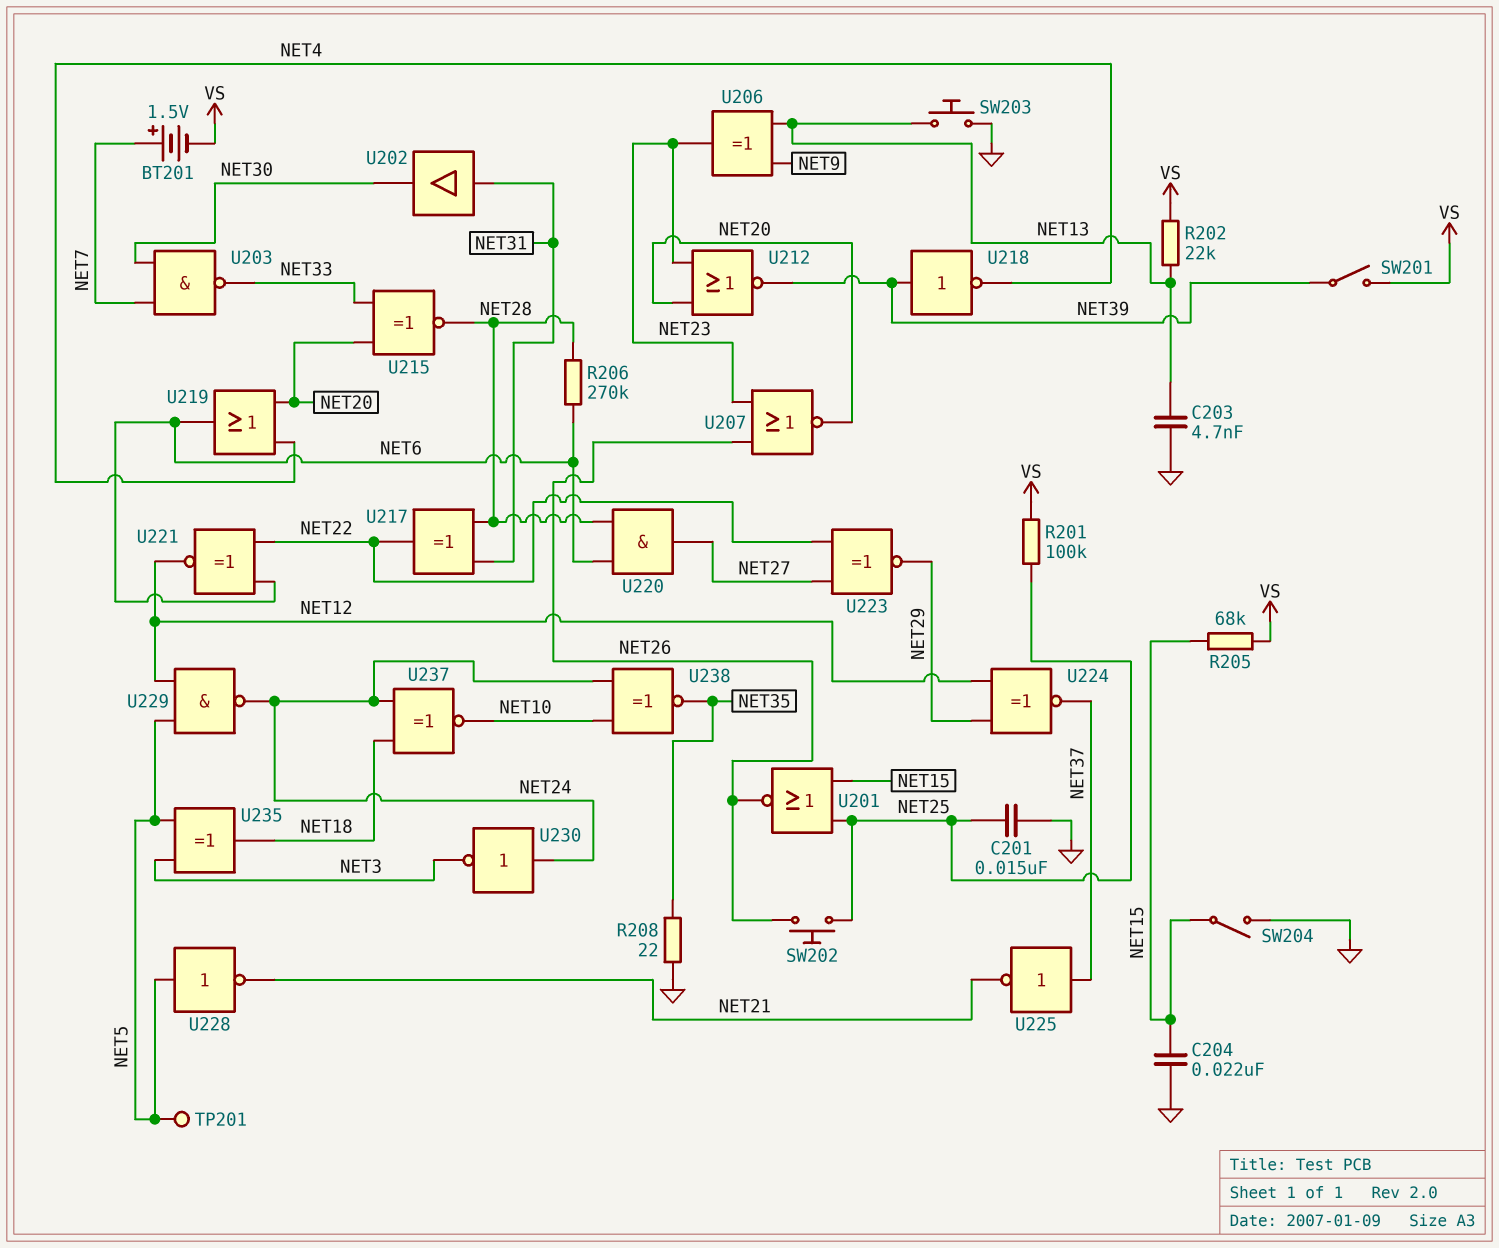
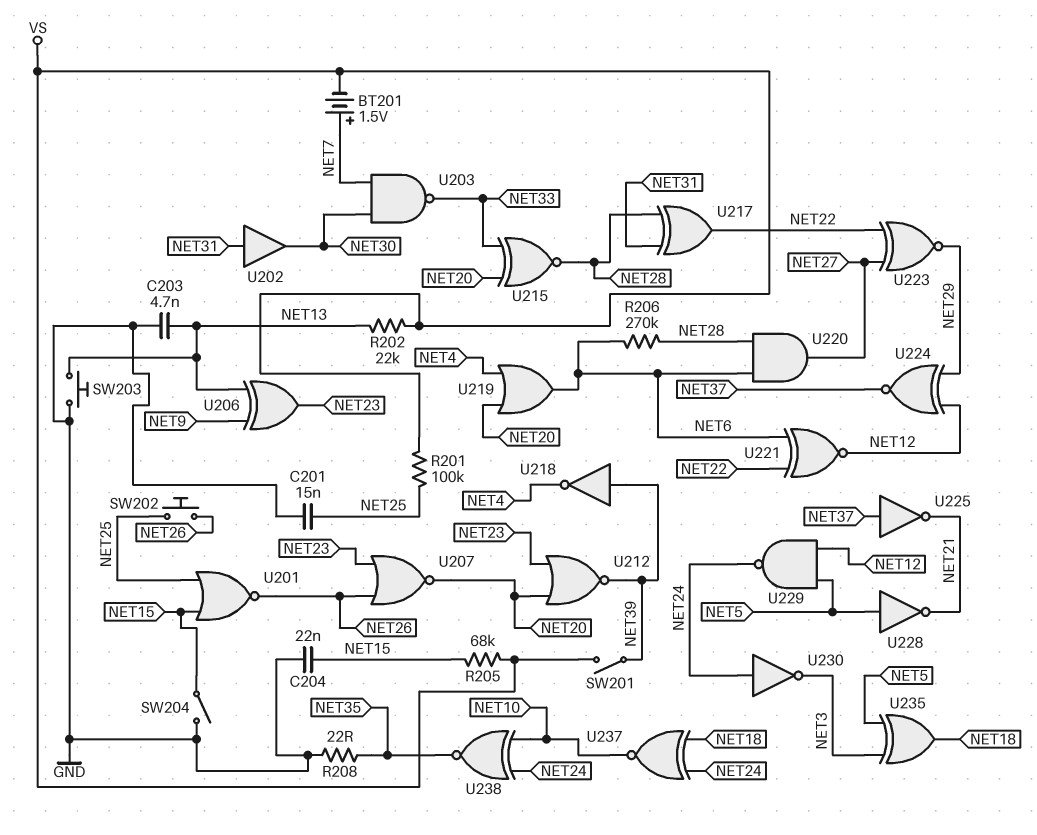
TP201: test point (NET5) -> none

